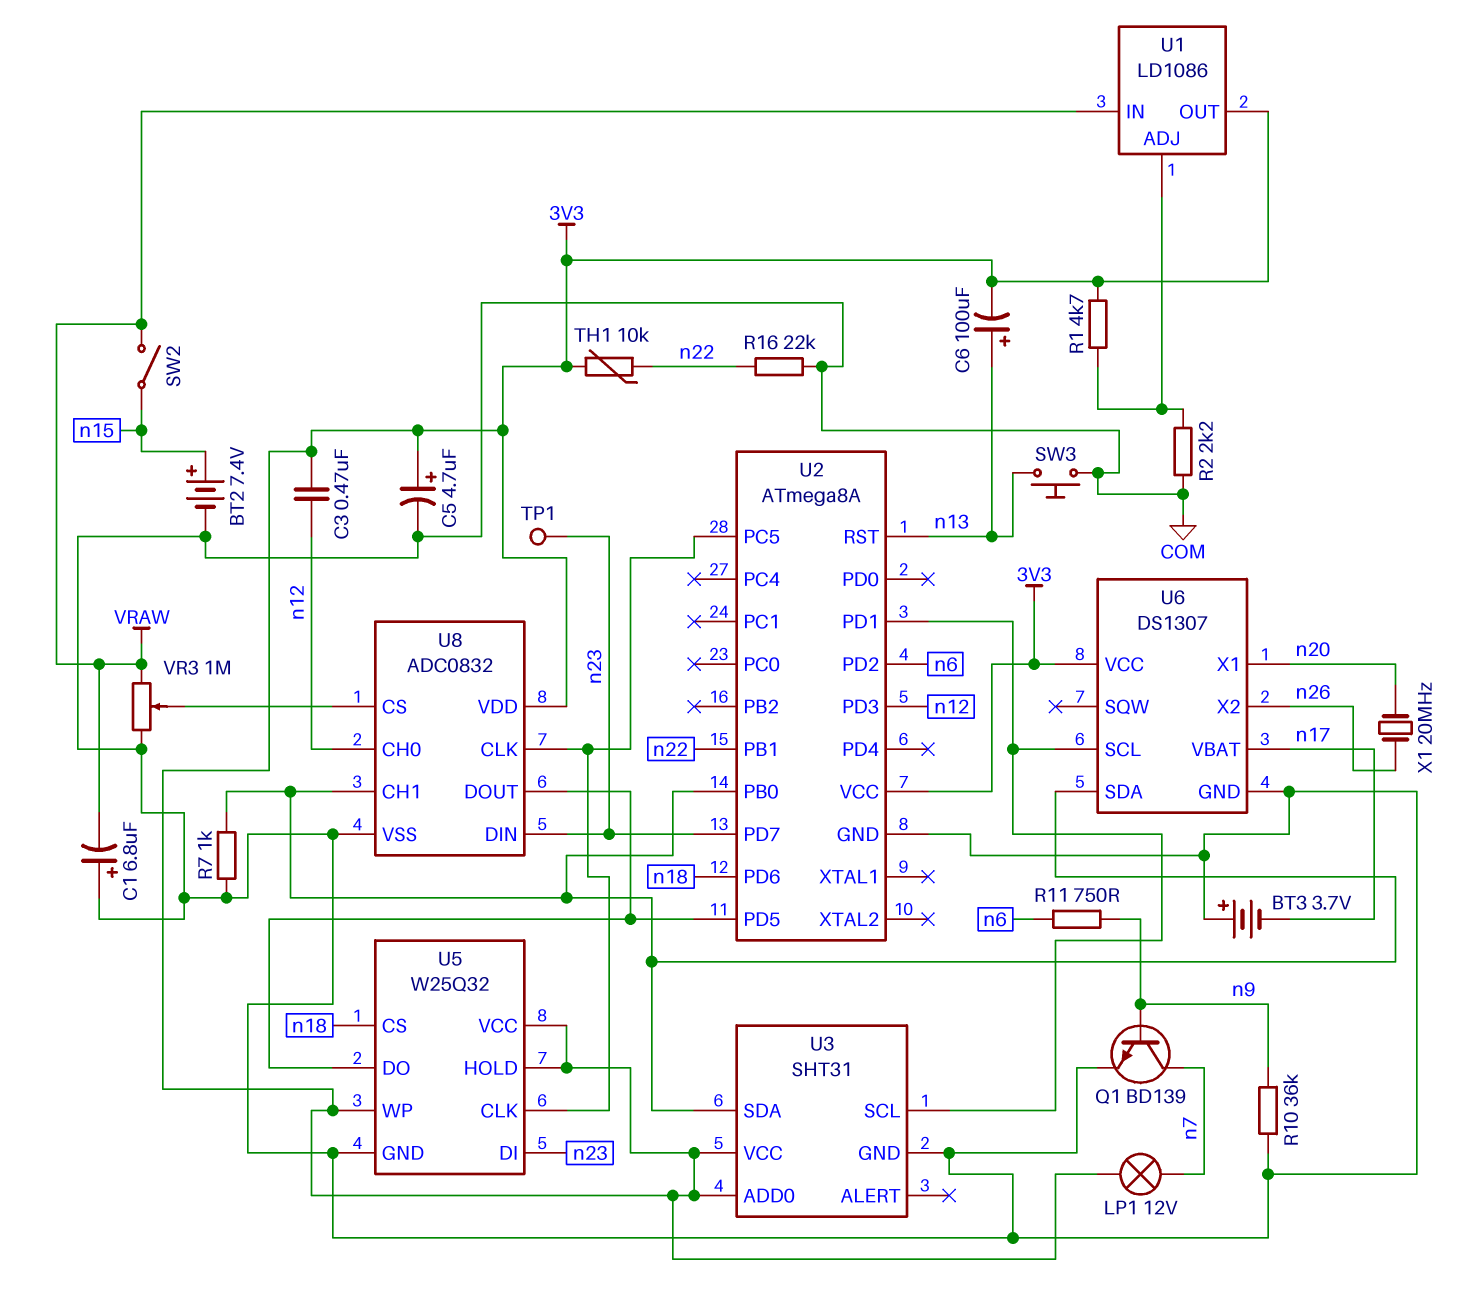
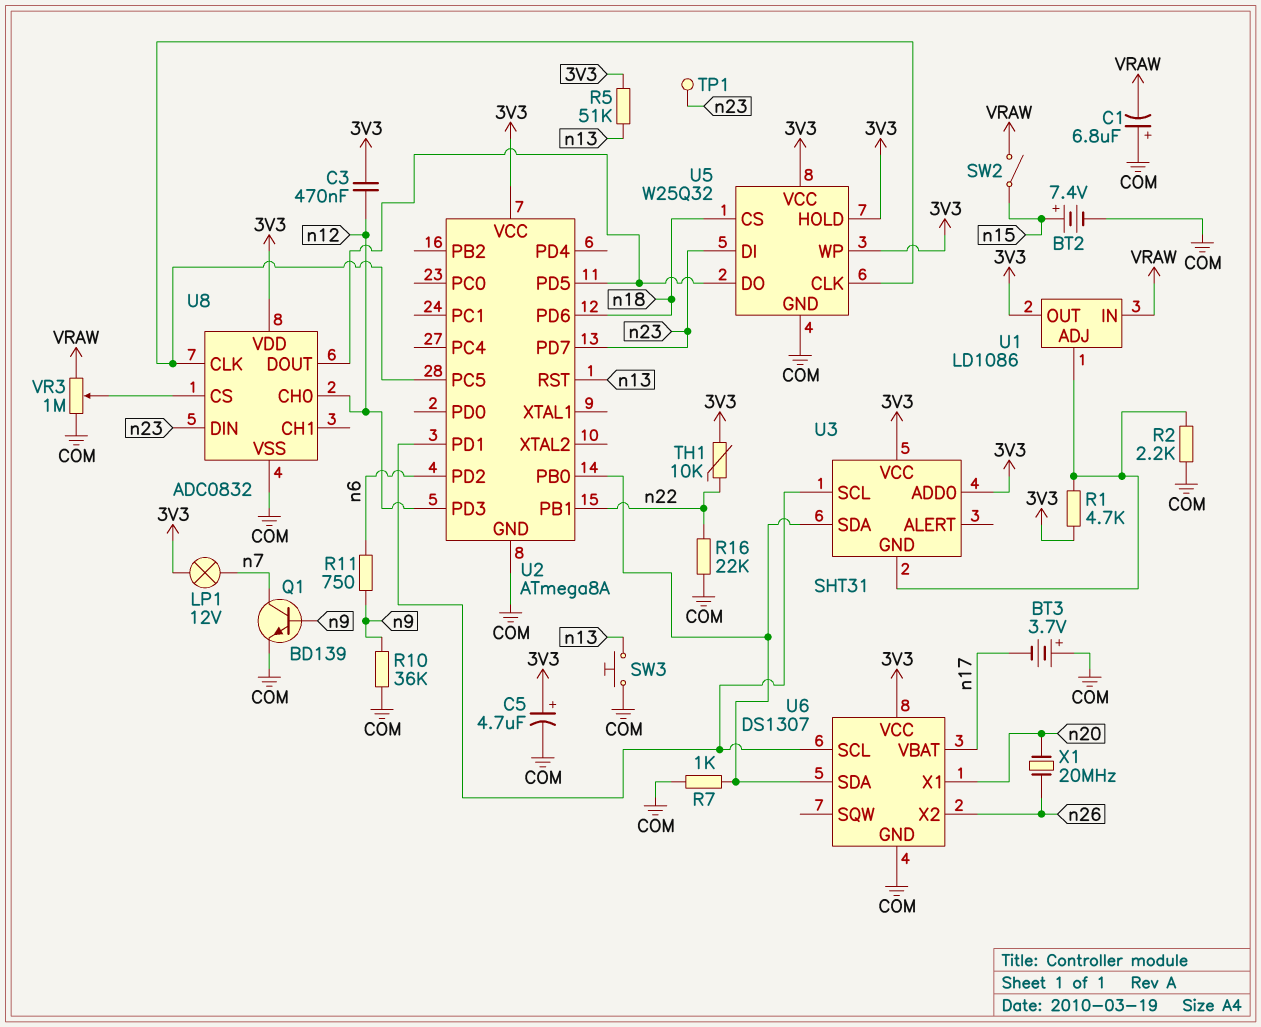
C6: 100uF (plus n13, minus 3V3) -> none
R5: none -> 51k (3V3, n13)
U3 pin GND: COM -> U1/ADJ
U8 pin CH1: U2/PB0 -> none

